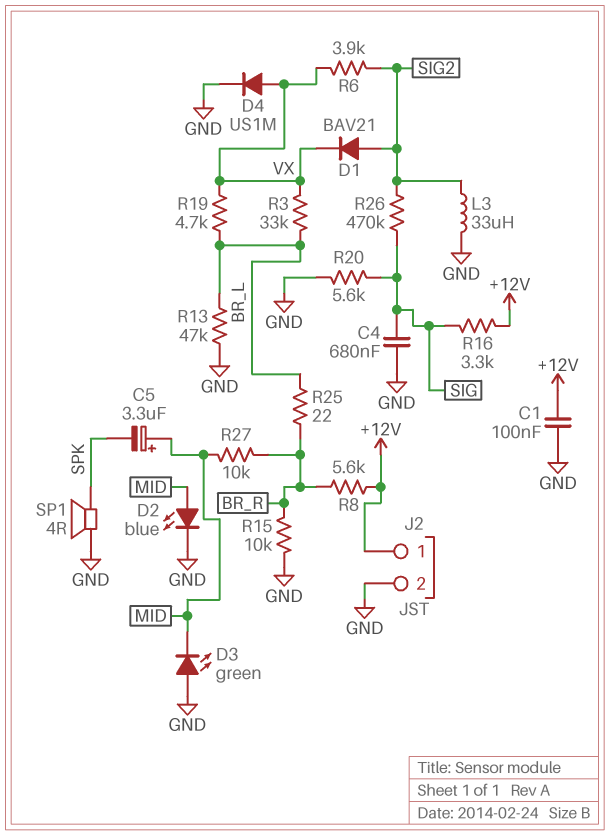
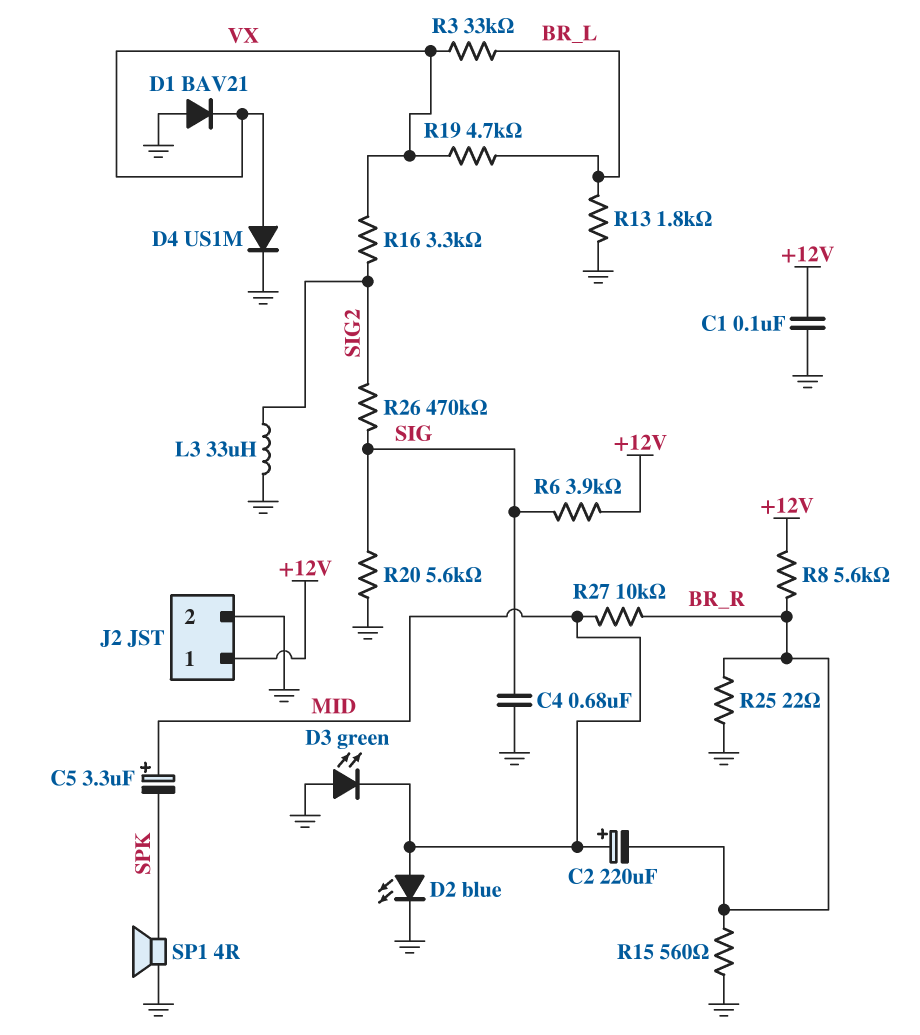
C2: none -> 220uF (plus MID, minus BR_R)
D1: diode BAV21 (A SIG2, K VX) -> diode BAV21 (A GND, K VX)
R6: 3.9k (SIG2, VX) -> 3.9k (+12V, SIG)
R13: 47k (BR_L, GND) -> 1.8k (BR_L, GND)
R15: 10k (BR_R, GND) -> 560 (BR_R, GND)
R16: 3.3k (+12V, SIG) -> 3.3k (SIG2, VX)
R25: 22 (BR_L, BR_R) -> 22 (BR_R, GND)

